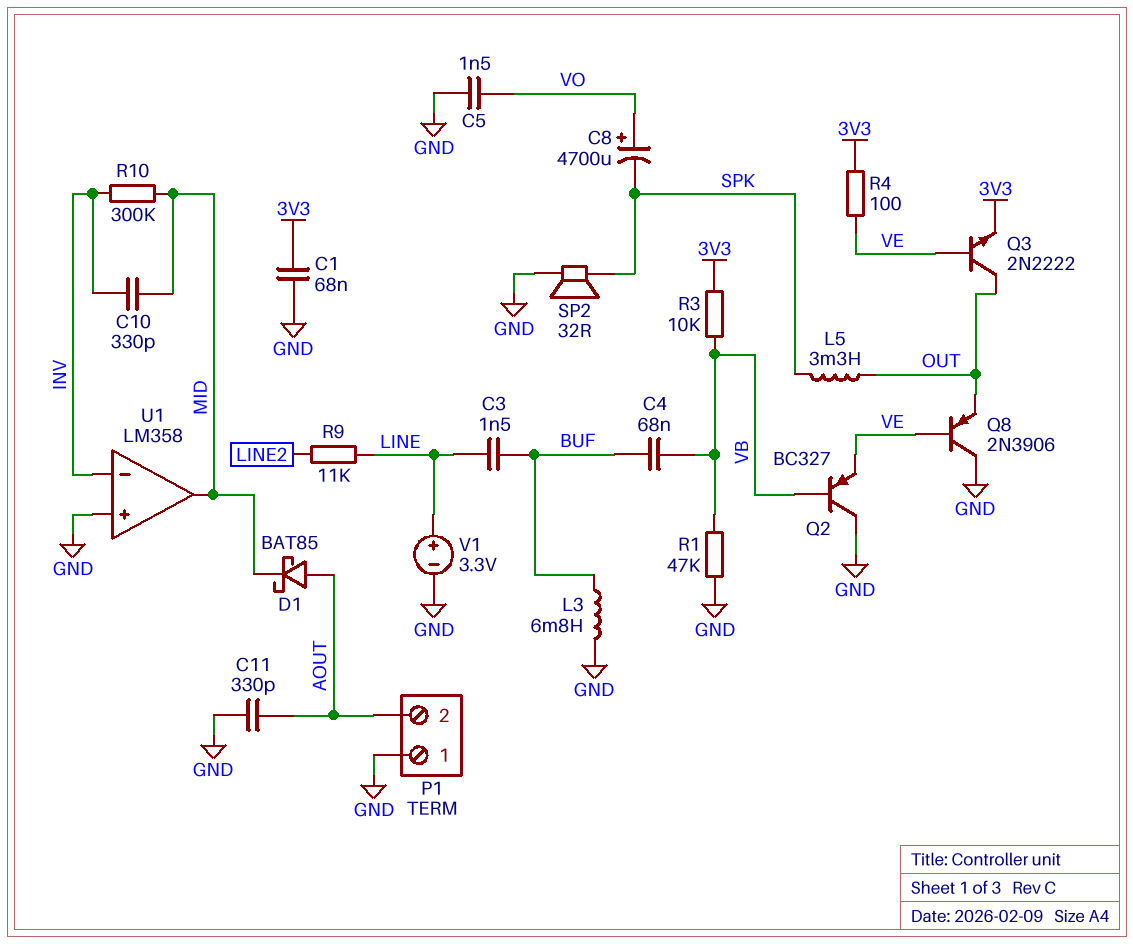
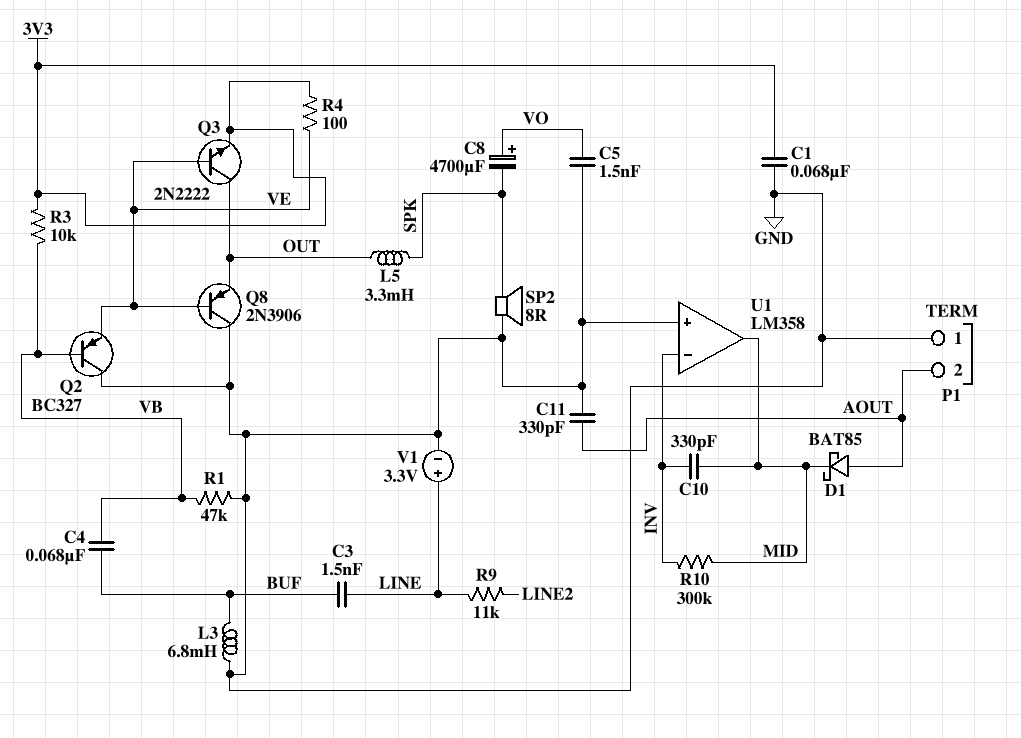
SP2: speaker 32R (GND, SPK) -> speaker 8R (GND, SPK)

